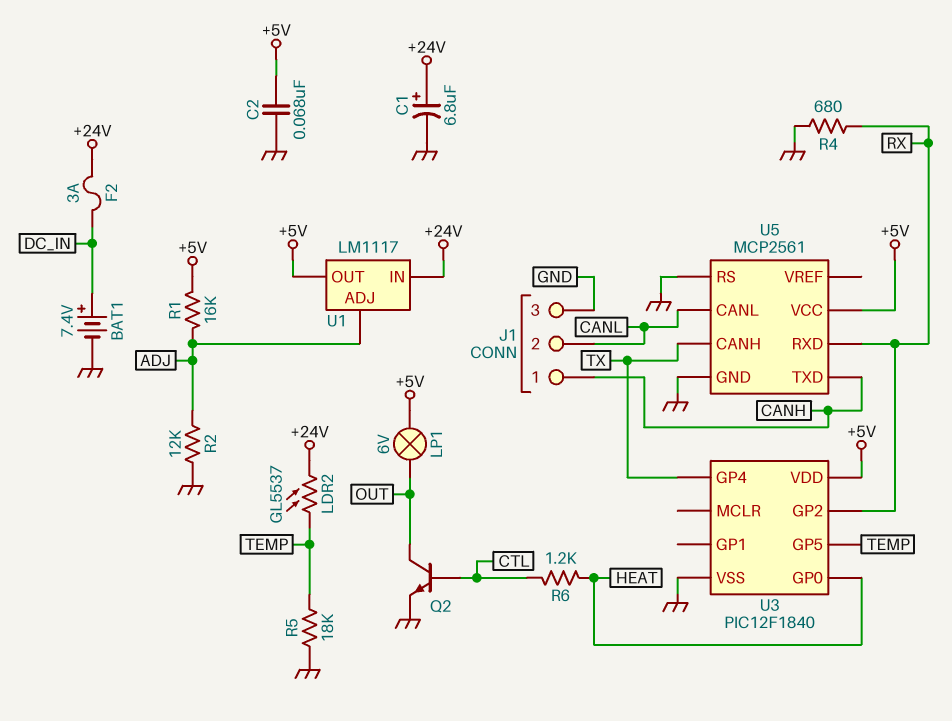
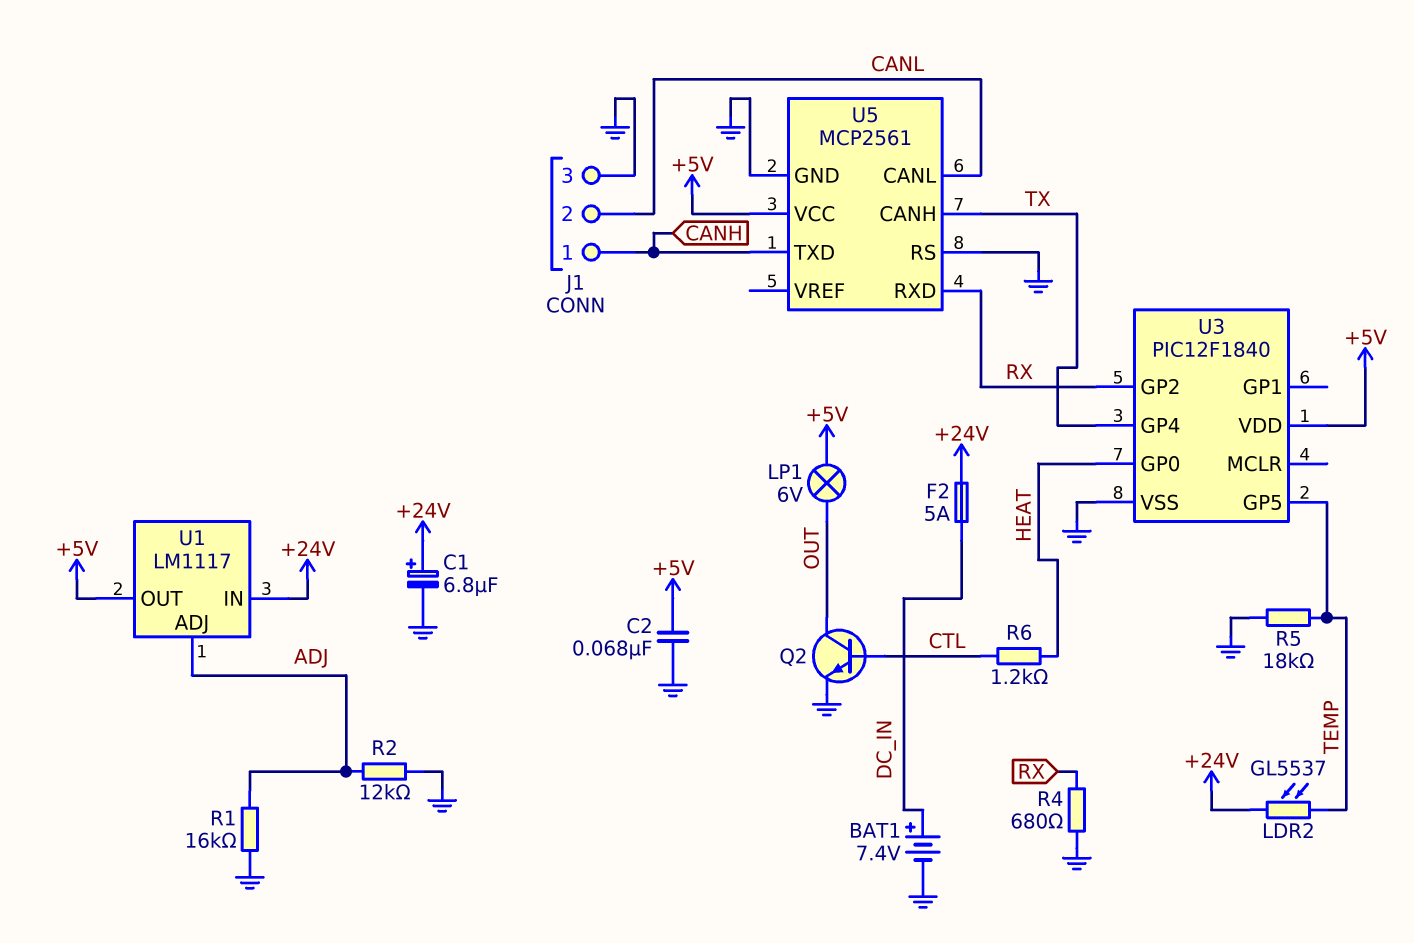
F2: 3A (+24V, DC_IN) -> 5A (+24V, DC_IN)
R1: 16k (+5V, ADJ) -> 16k (ADJ, GND)

